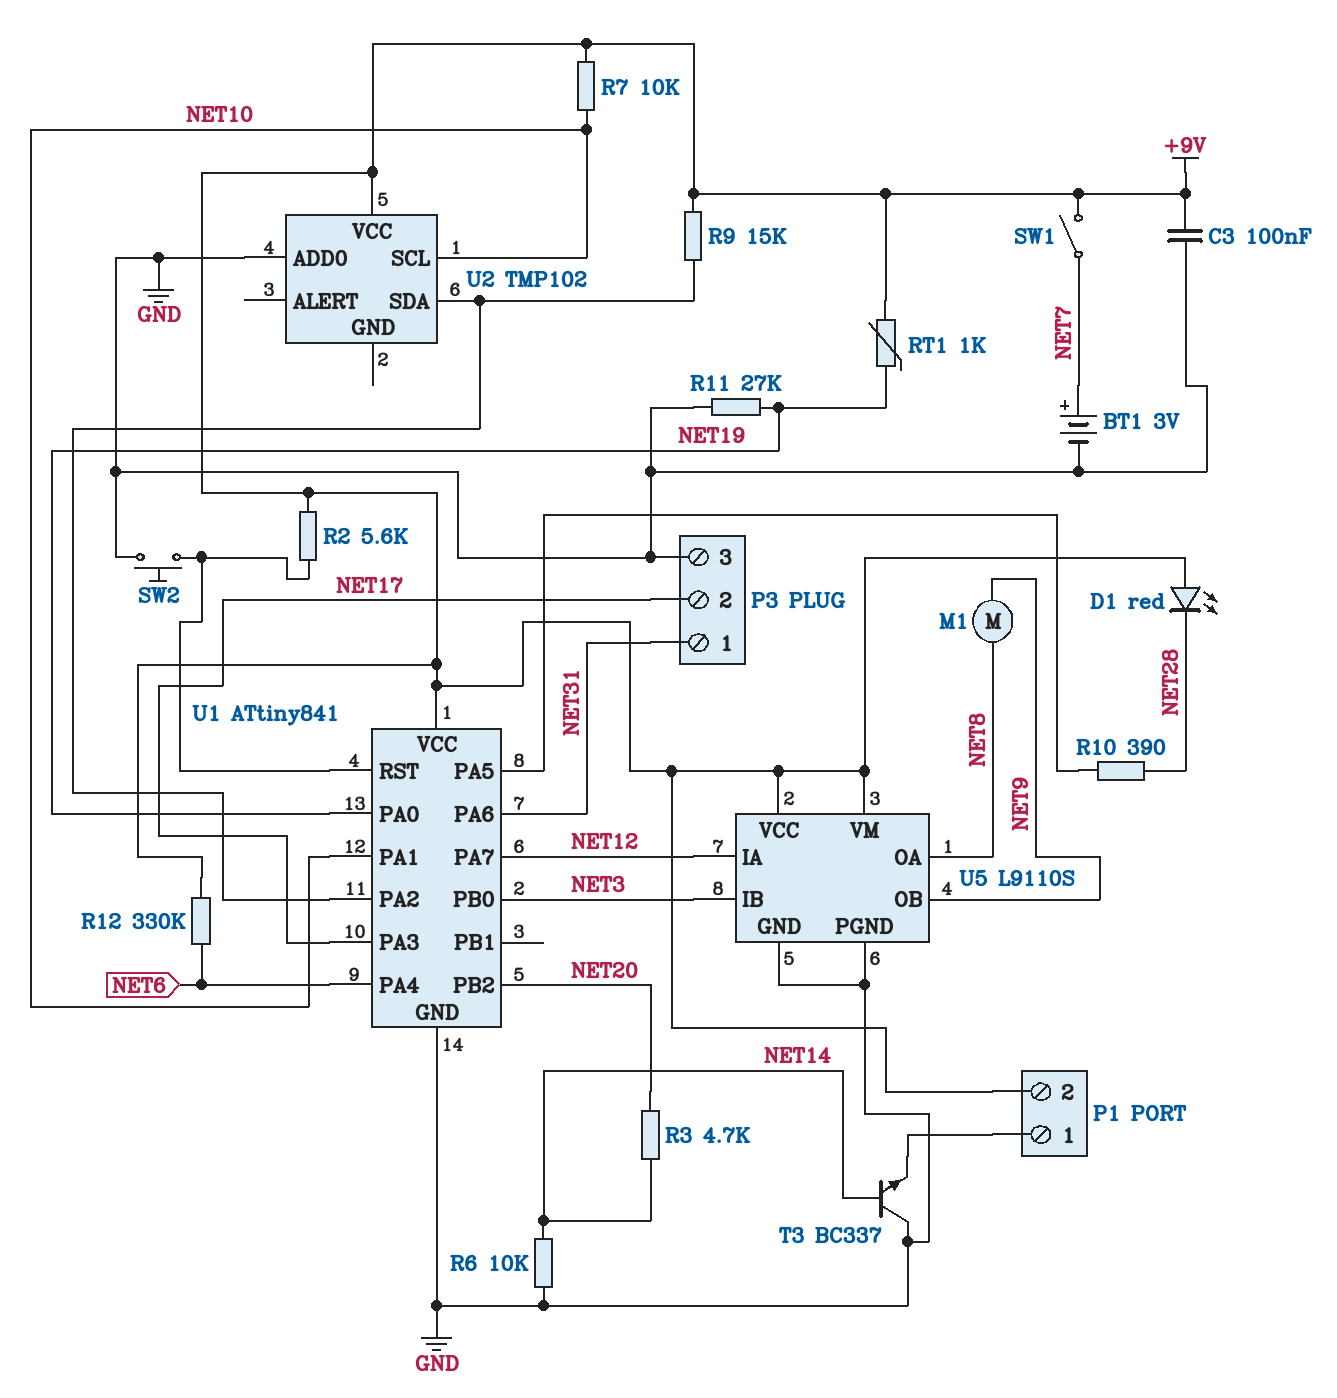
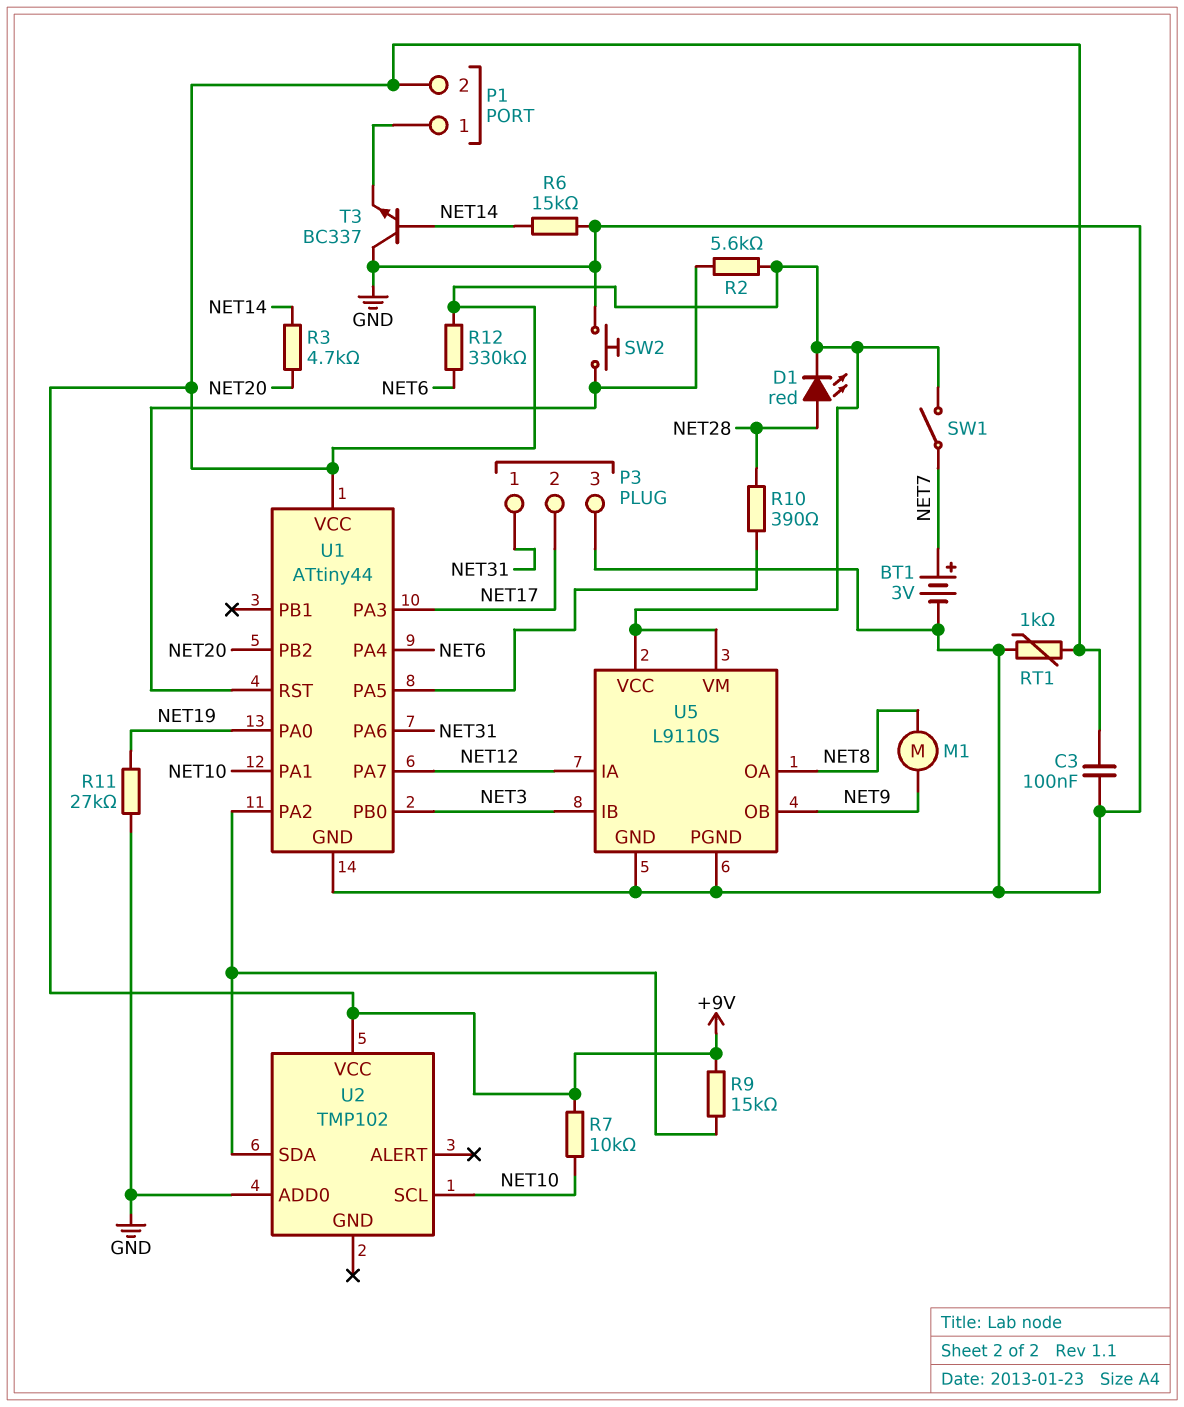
D1: LED red (A +9V, K NET28) -> LED red (A NET28, K +9V)
R6: 10k (GND, NET14) -> 15k (GND, NET14)
RT1: 1k (+9V, NET19) -> 1k (+9V, GND)
U1: ATtiny841 -> ATtiny44

